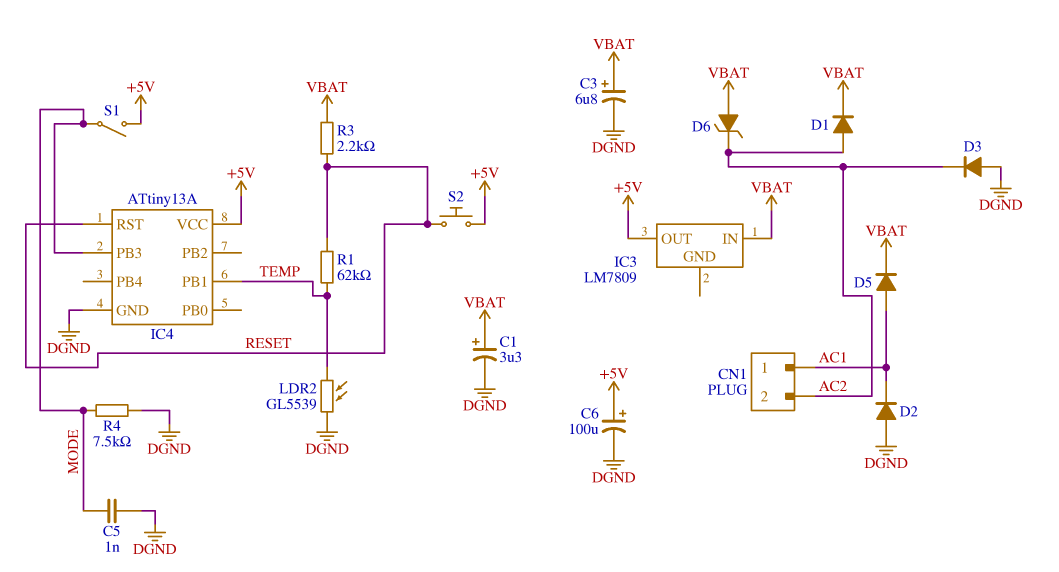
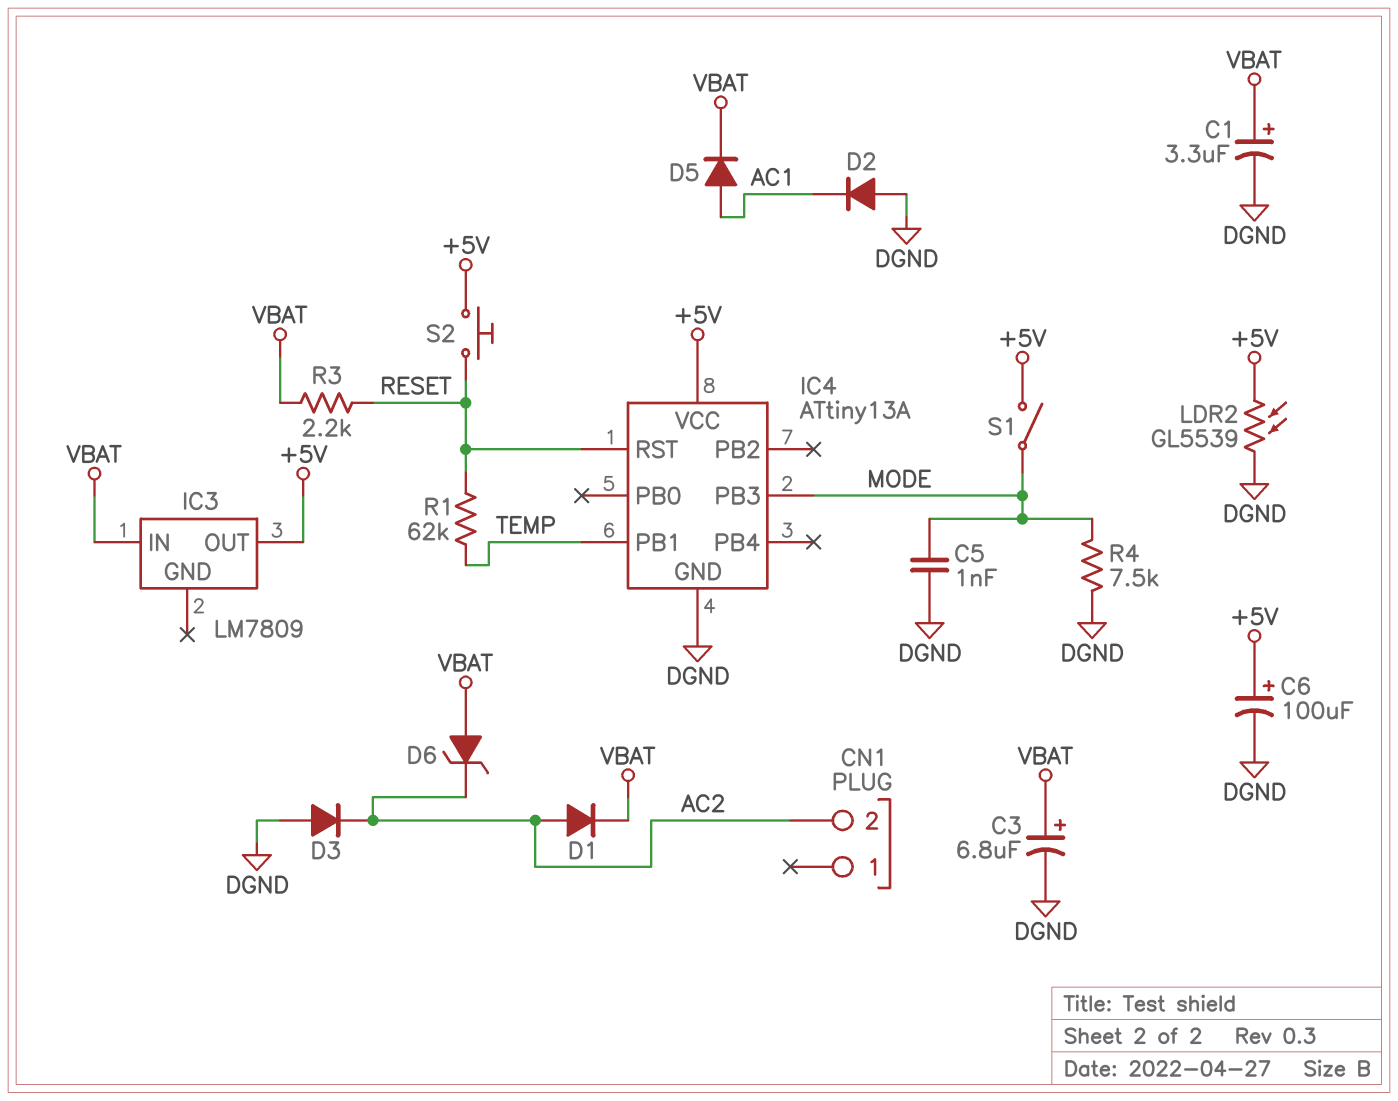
CN1 pin 1: AC1 -> none
LDR2: GL5539 (DGND, TEMP) -> GL5539 (+5V, DGND)

